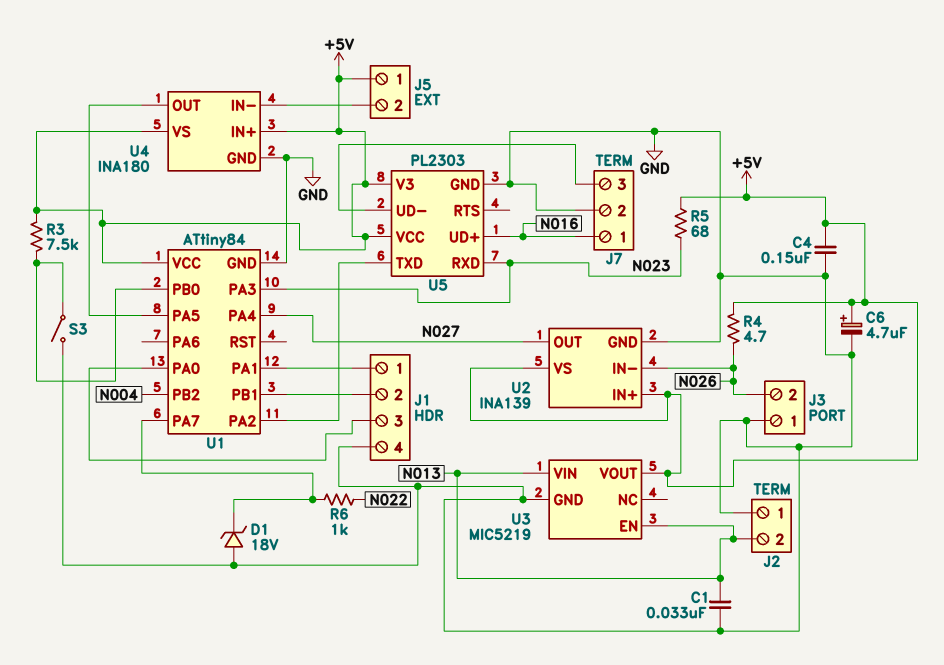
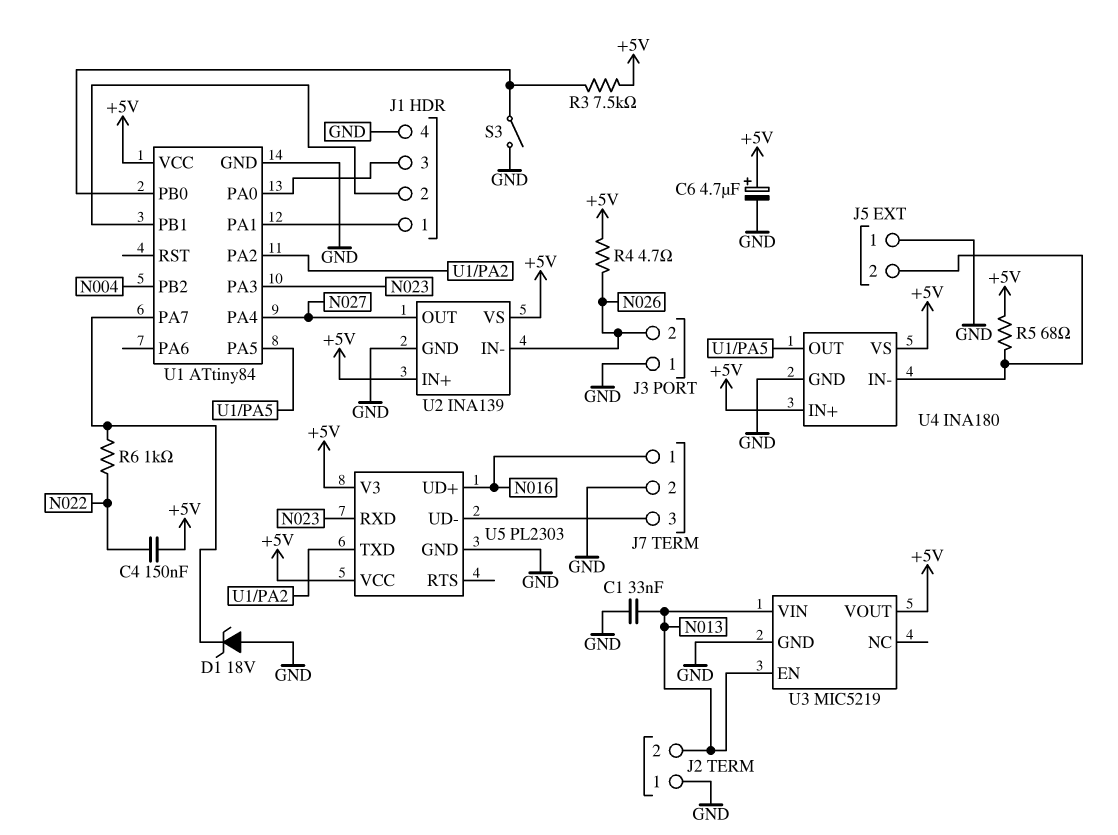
C4: 150nF (+5V, GND) -> 150nF (+5V, N022)
J5 pin 1: +5V -> GND
R5: 68 (+5V, N023) -> 68 (+5V, J5/2)

